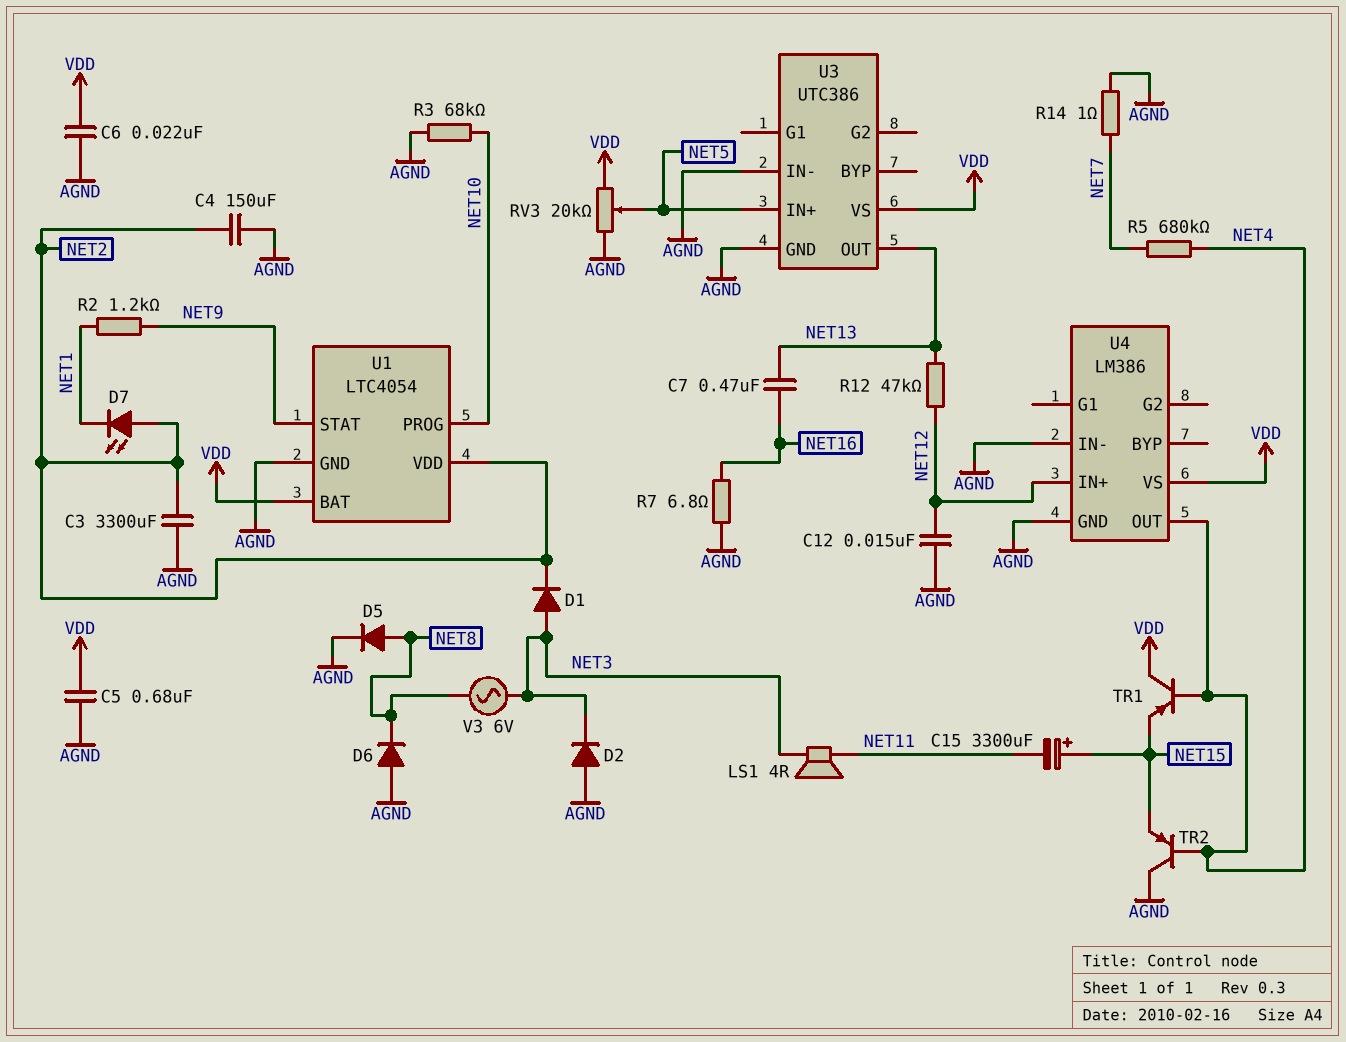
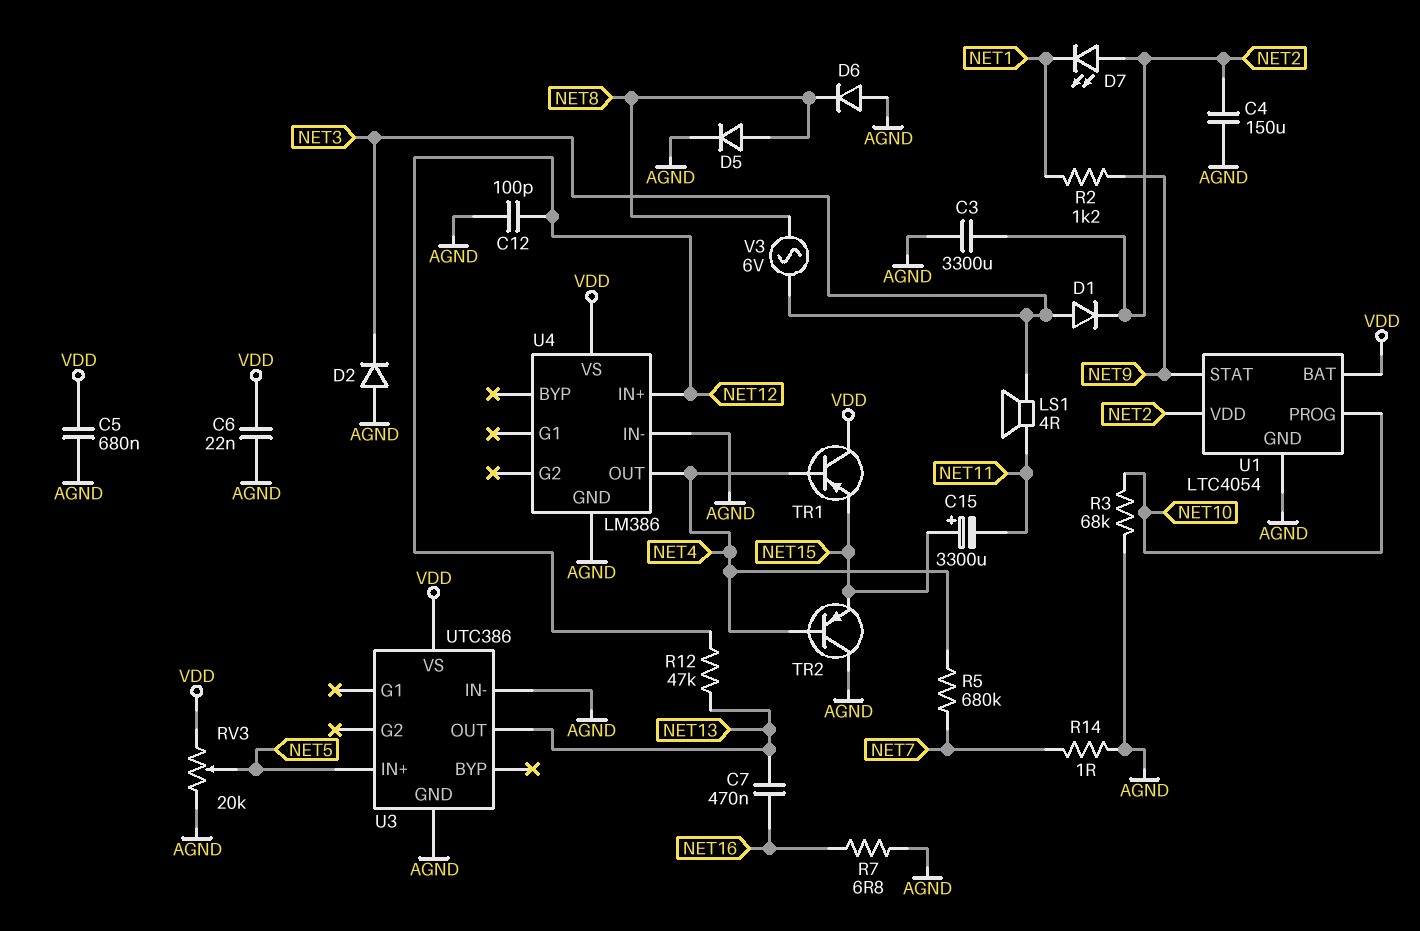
C12: 15nF (AGND, NET12) -> 100pF (AGND, NET12)

